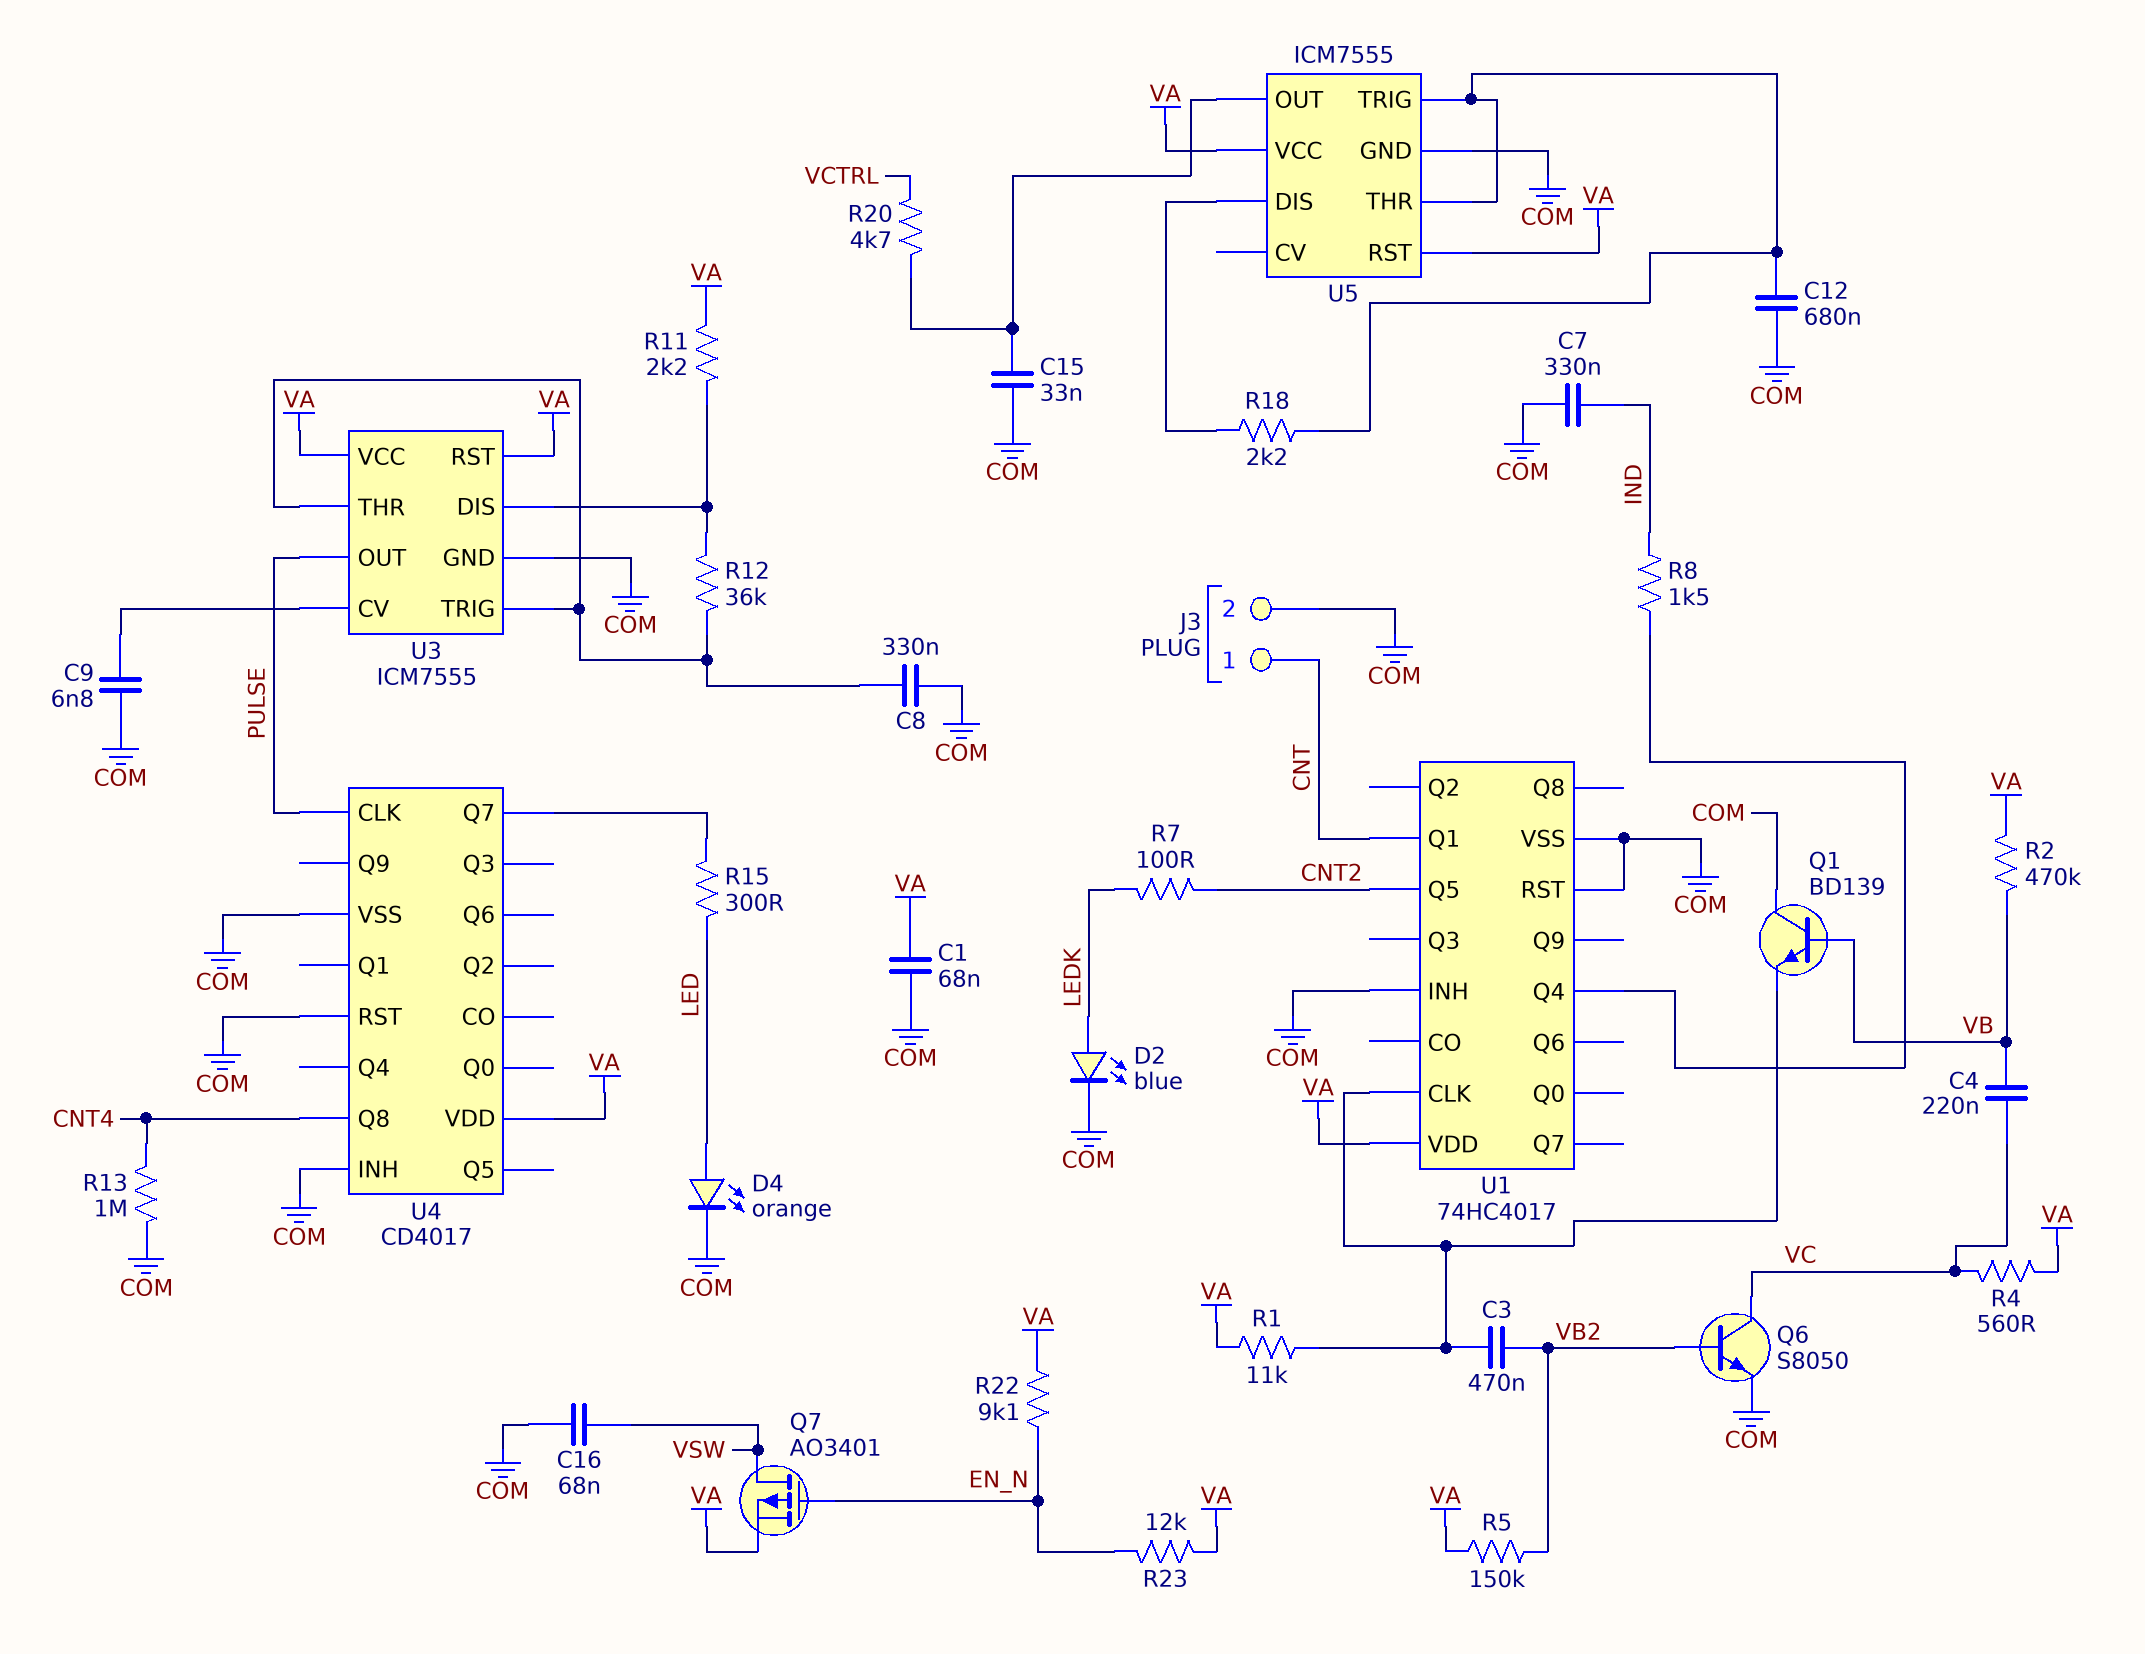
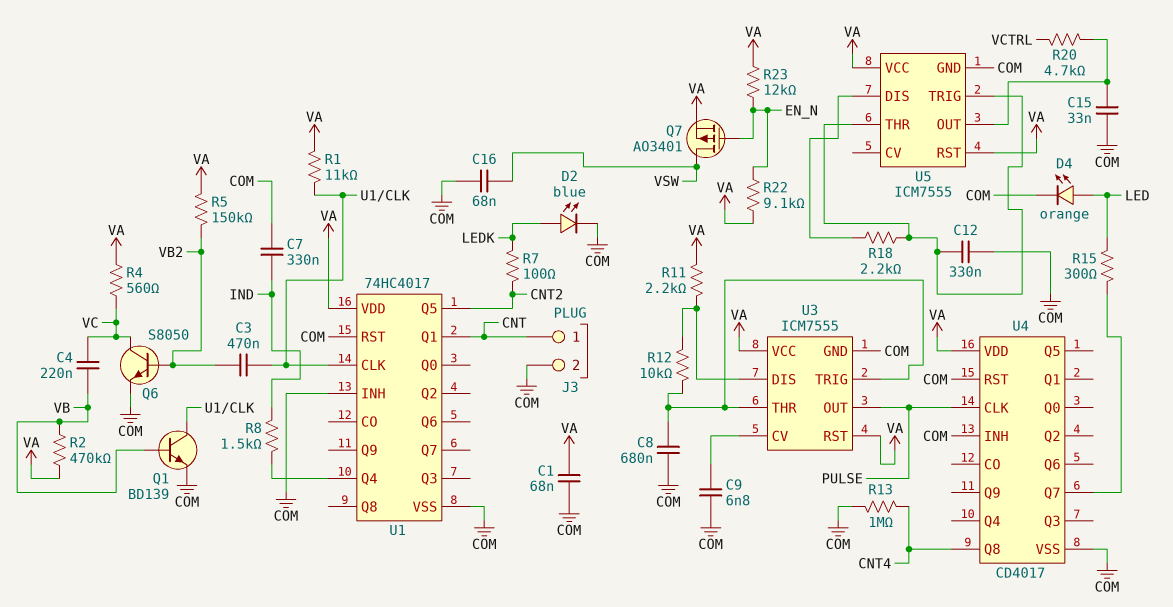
C8: 330nF (COM, U3/THR) -> 680nF (COM, U3/THR)
C12: 680nF (COM, U5/THR) -> 330nF (COM, U5/THR)
Q1: NPN BD139 (B VB, C COM, E U1/CLK) -> NPN BD139 (B VB, C U1/CLK, E COM)
R12: 36k (U3/DIS, U3/THR) -> 10k (U3/DIS, U3/THR)

